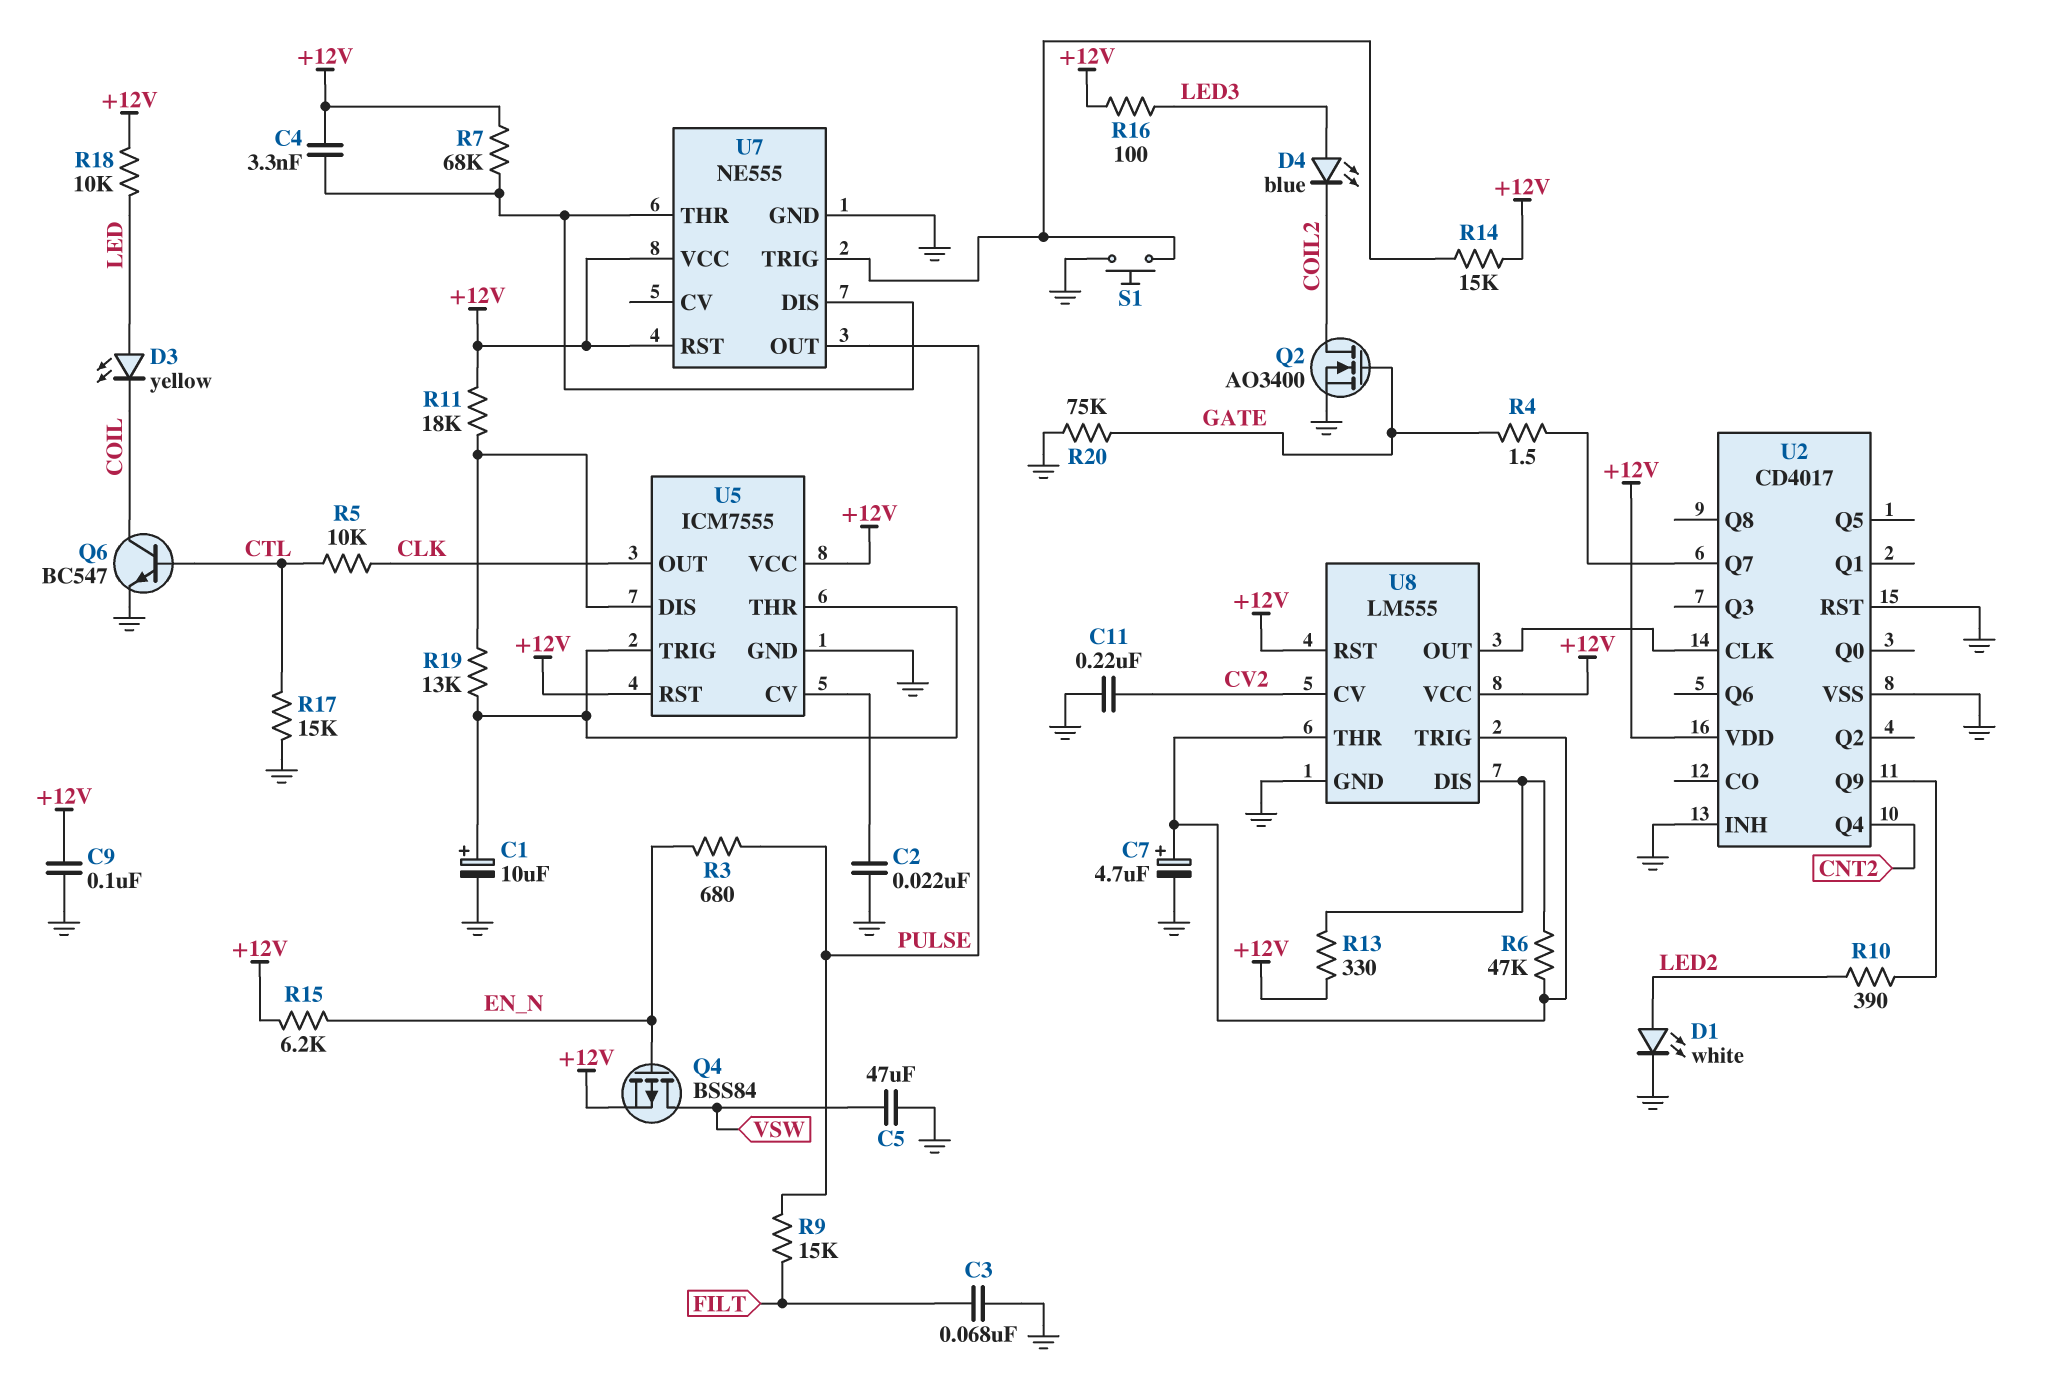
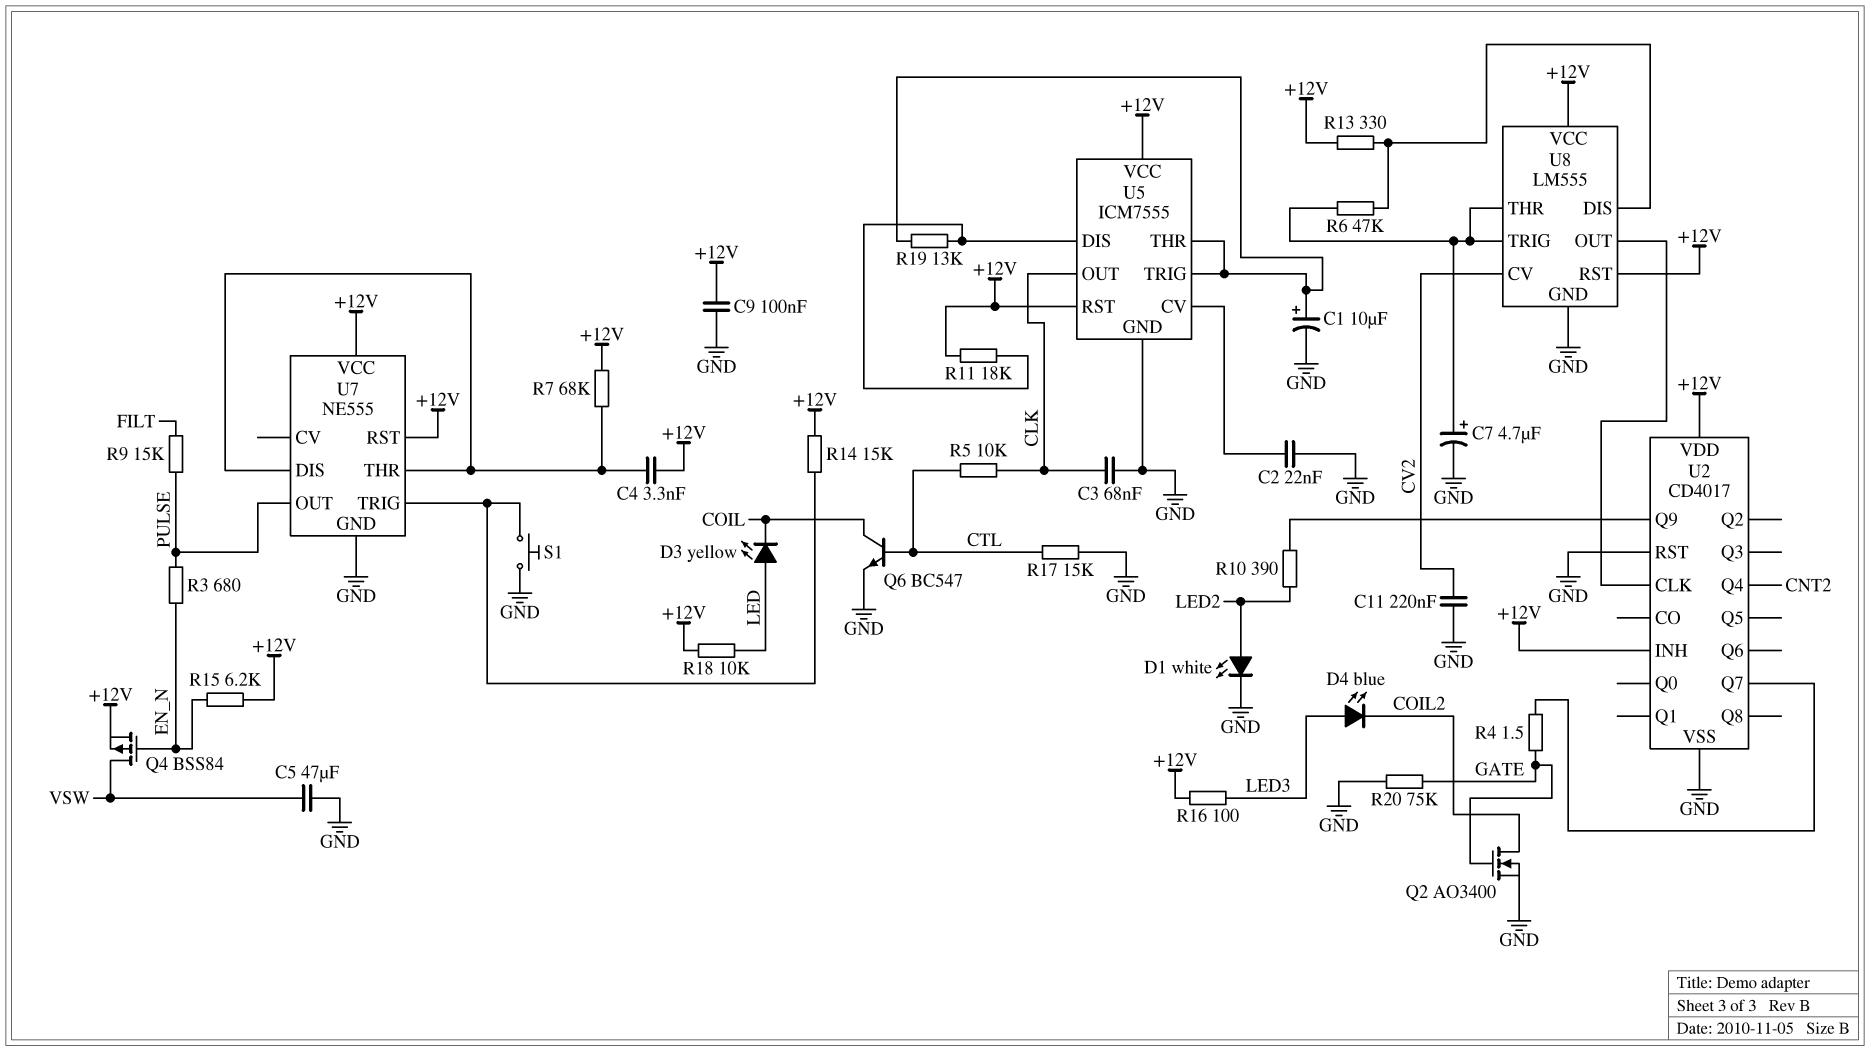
C3: 68nF (FILT, GND) -> 68nF (CLK, GND)
U2 pin INH: GND -> +12V

